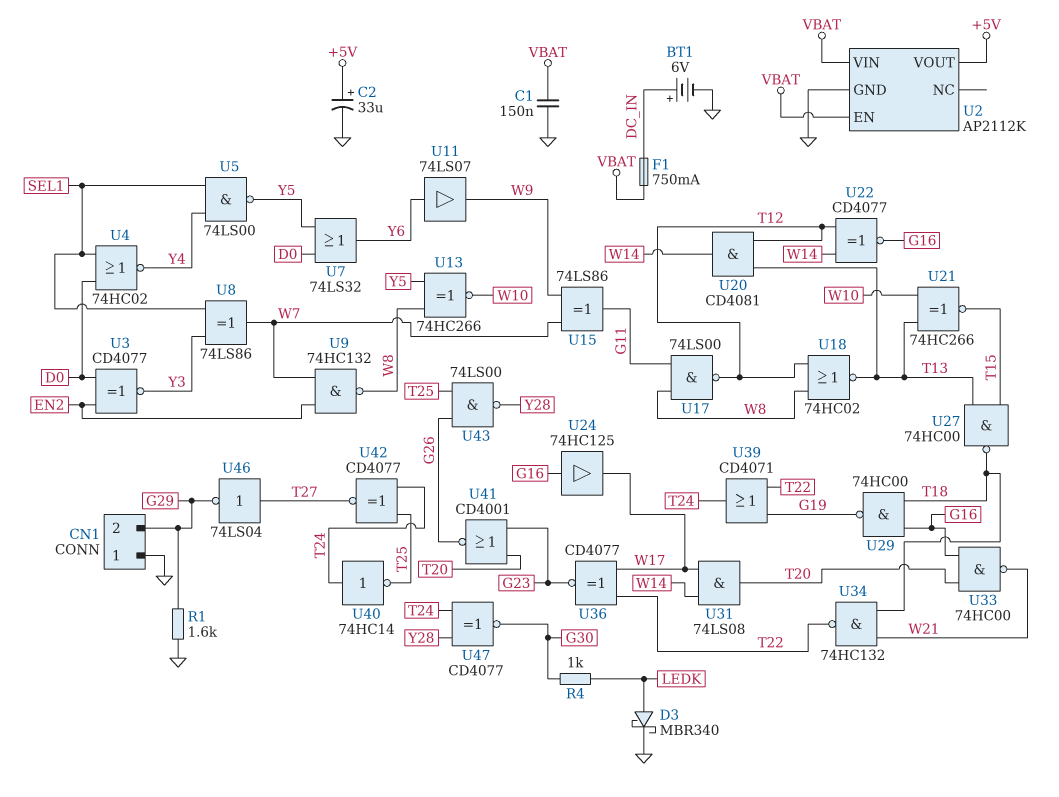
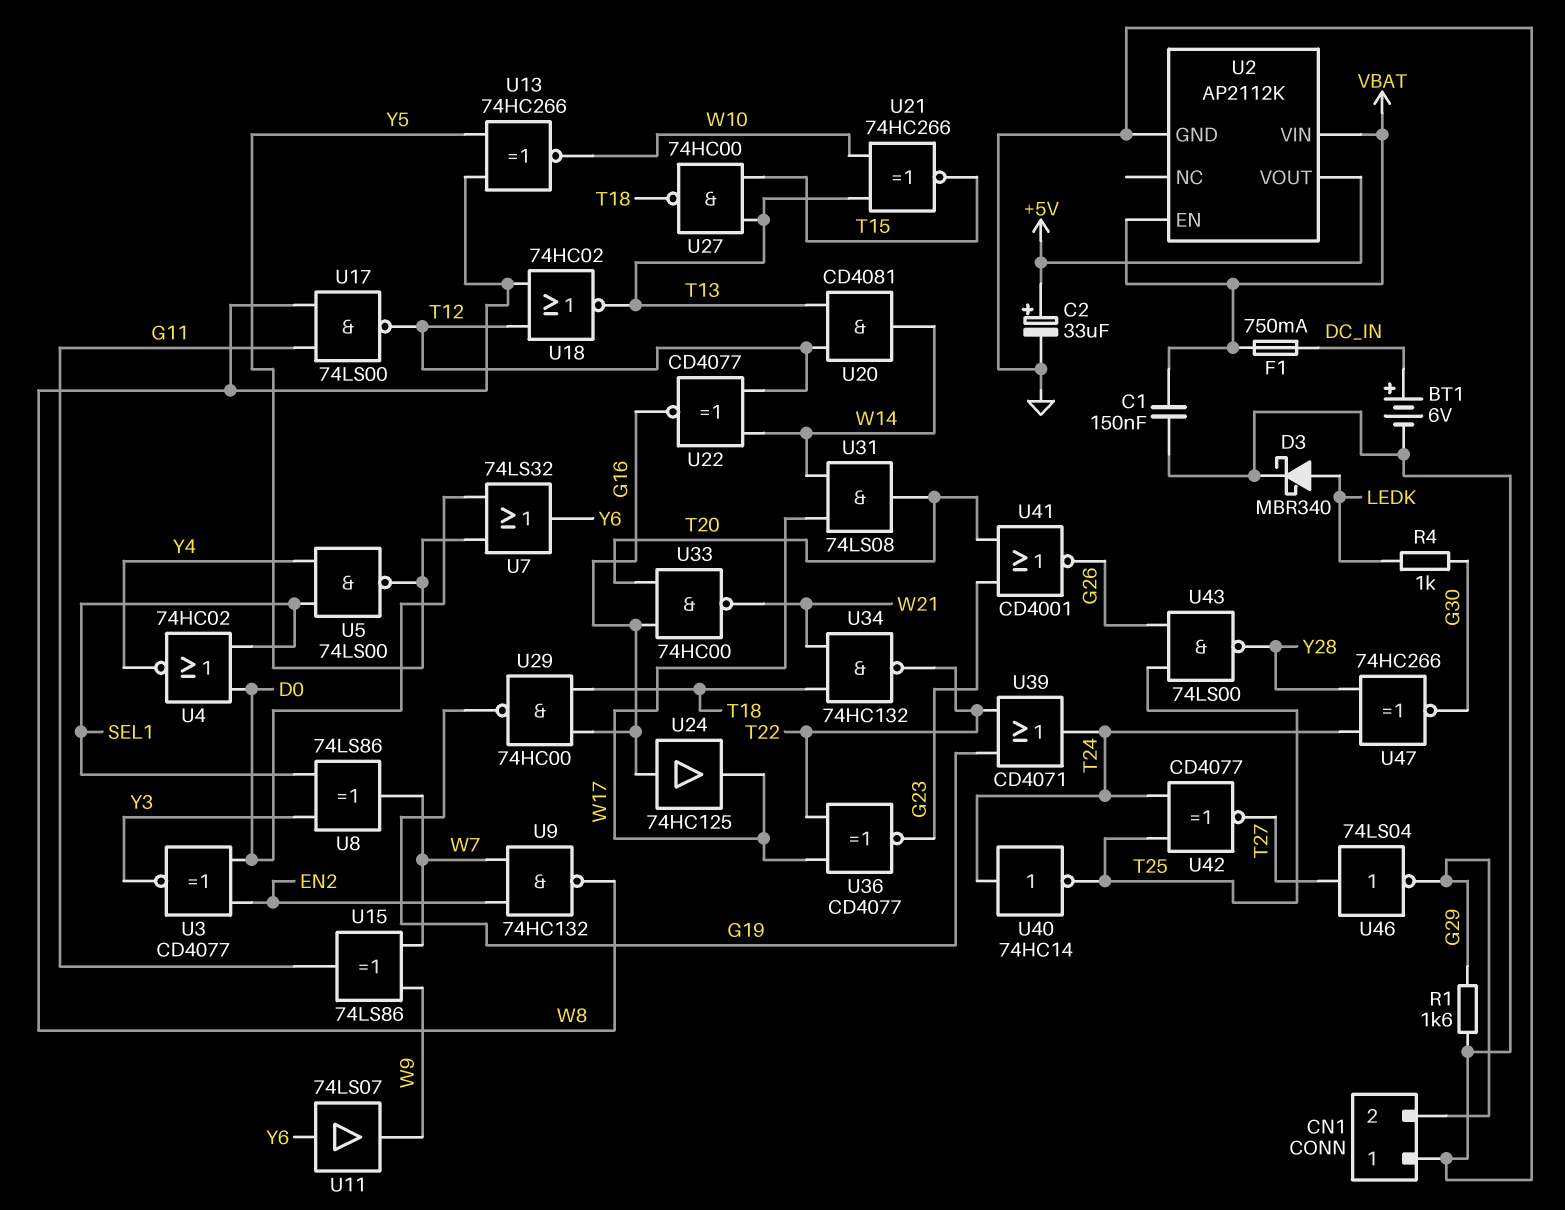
U47: XNOR CD4077 (in T24, in Y28, out G30) -> XNOR 74HC266 (in T24, in Y28, out G30)

